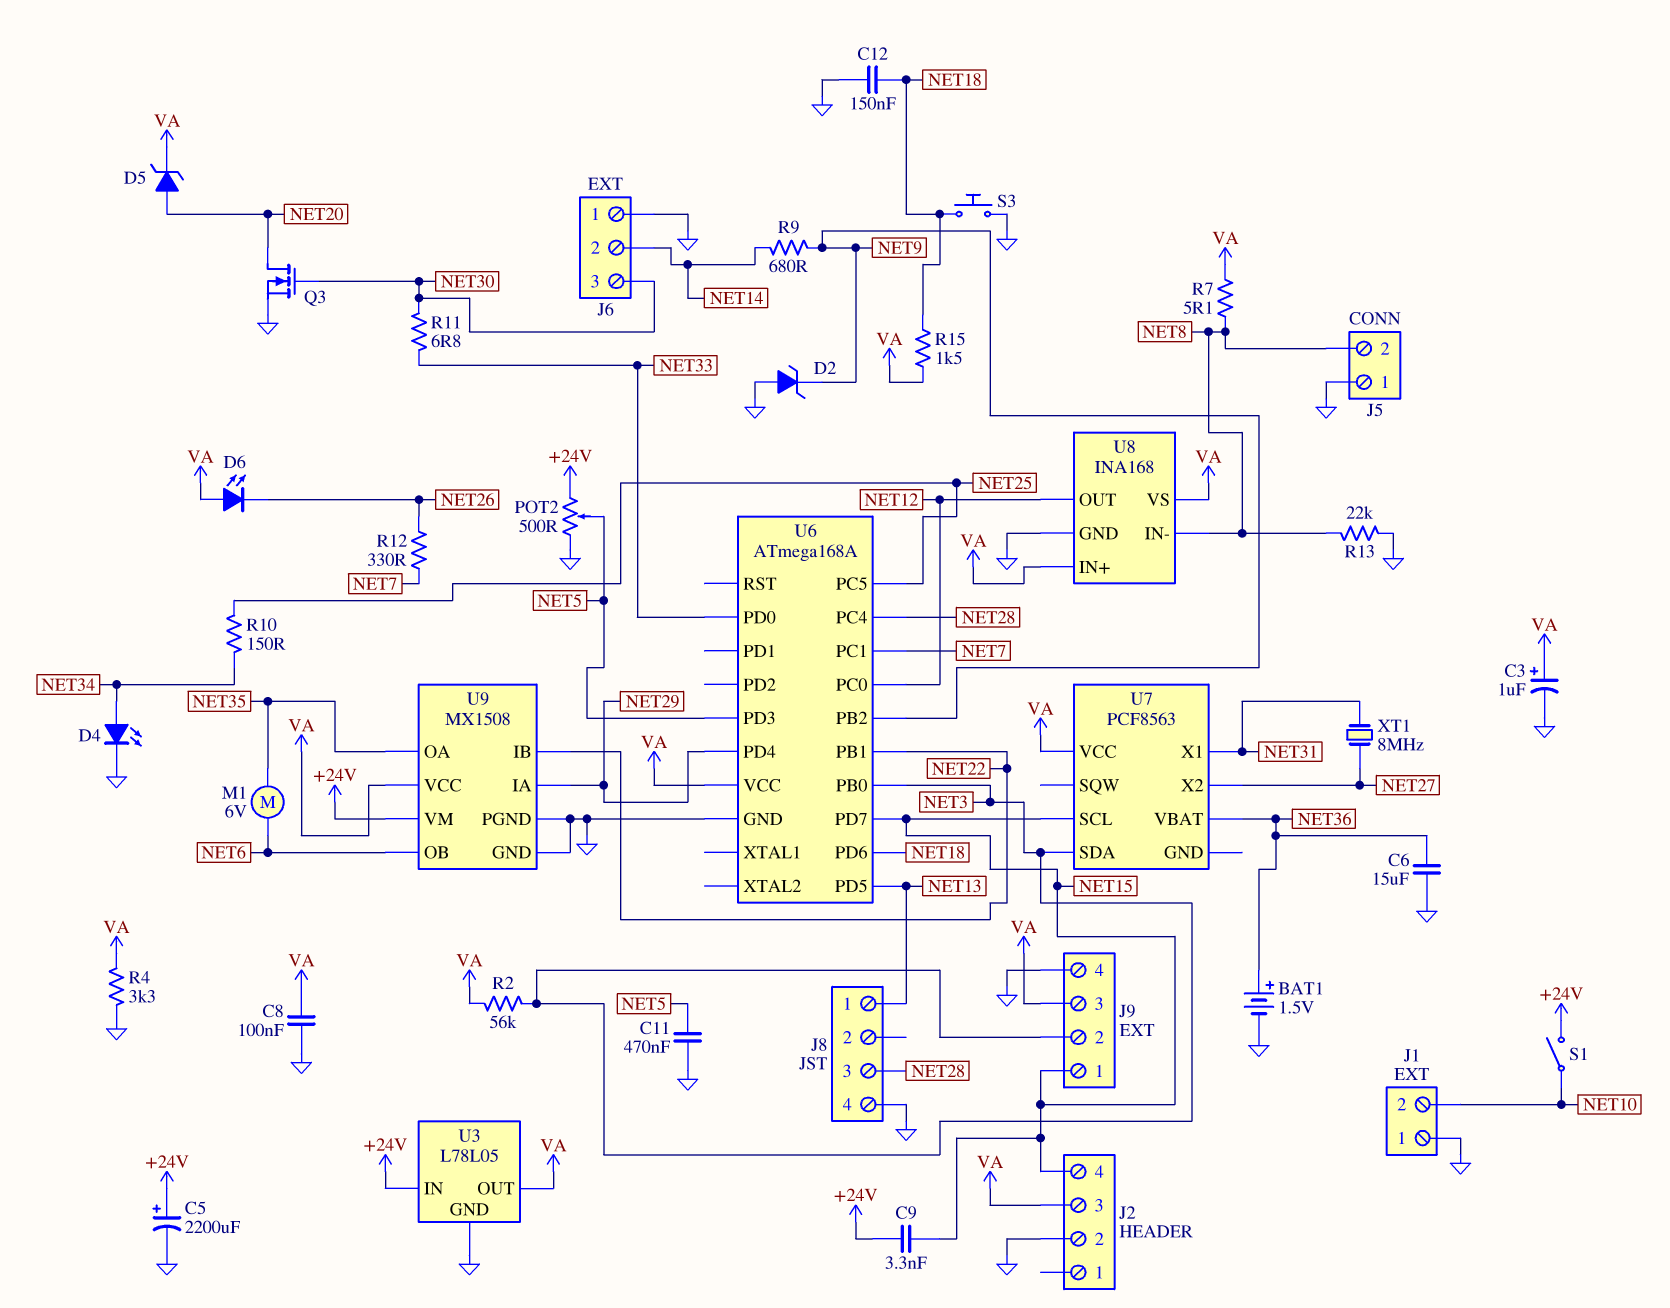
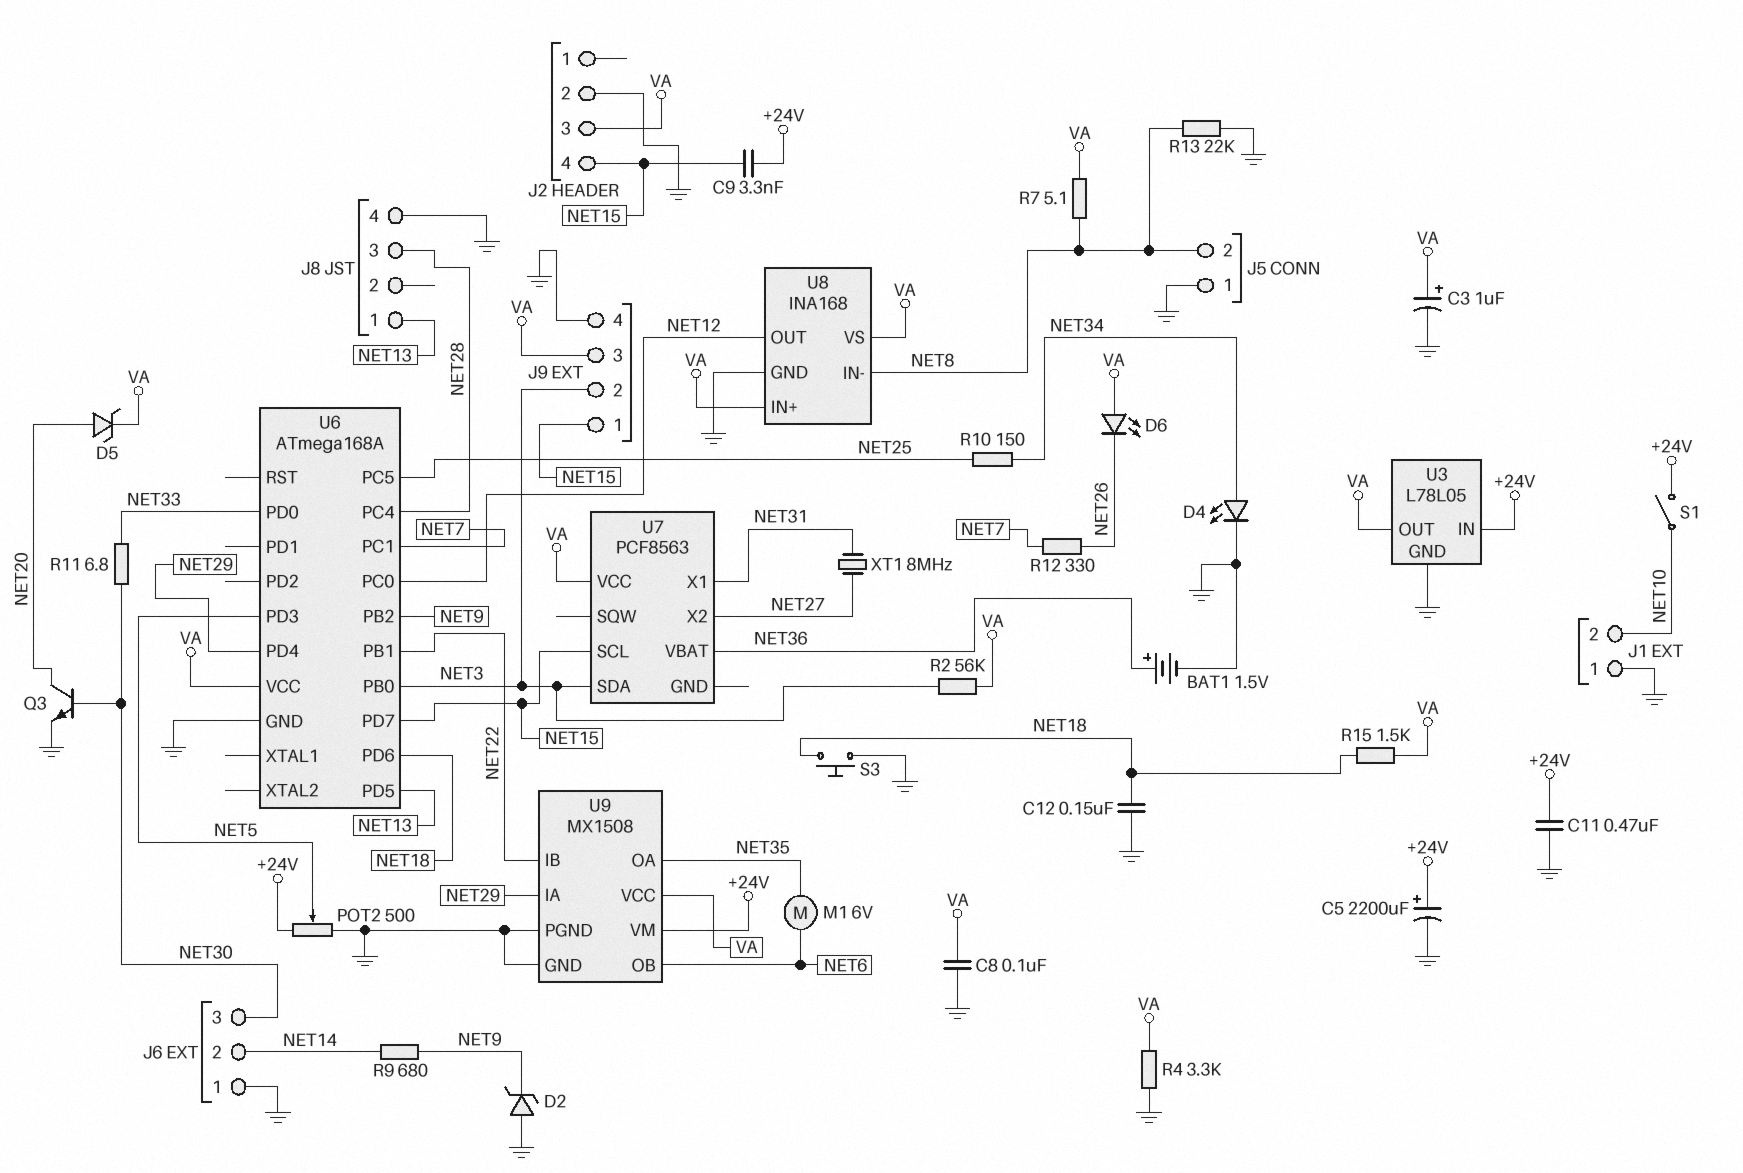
C6: 15uF (GND, NET36) -> none
C11: 470nF (GND, NET5) -> 470nF (+24V, GND)
Q3: NMOS (G NET30, D NET20, S GND) -> NPN (B NET30, C NET20, E GND)

